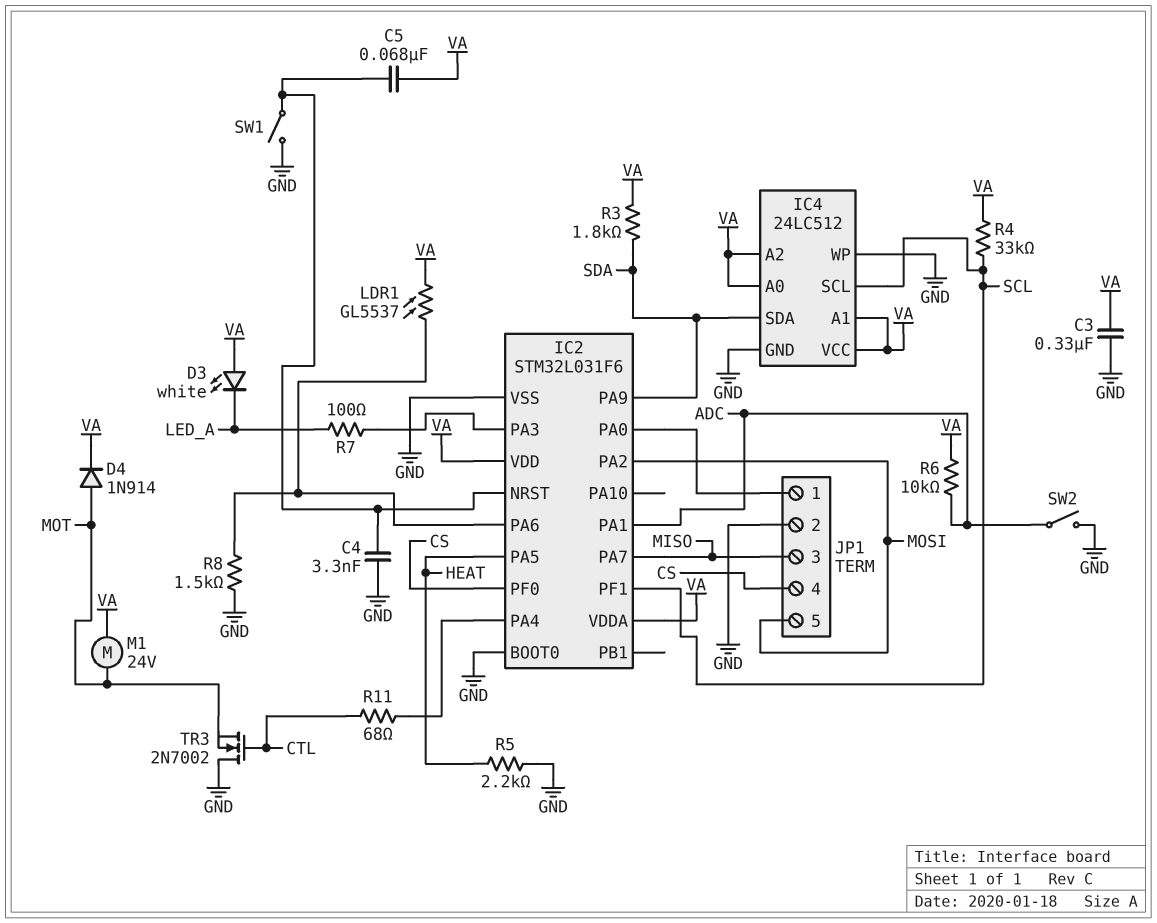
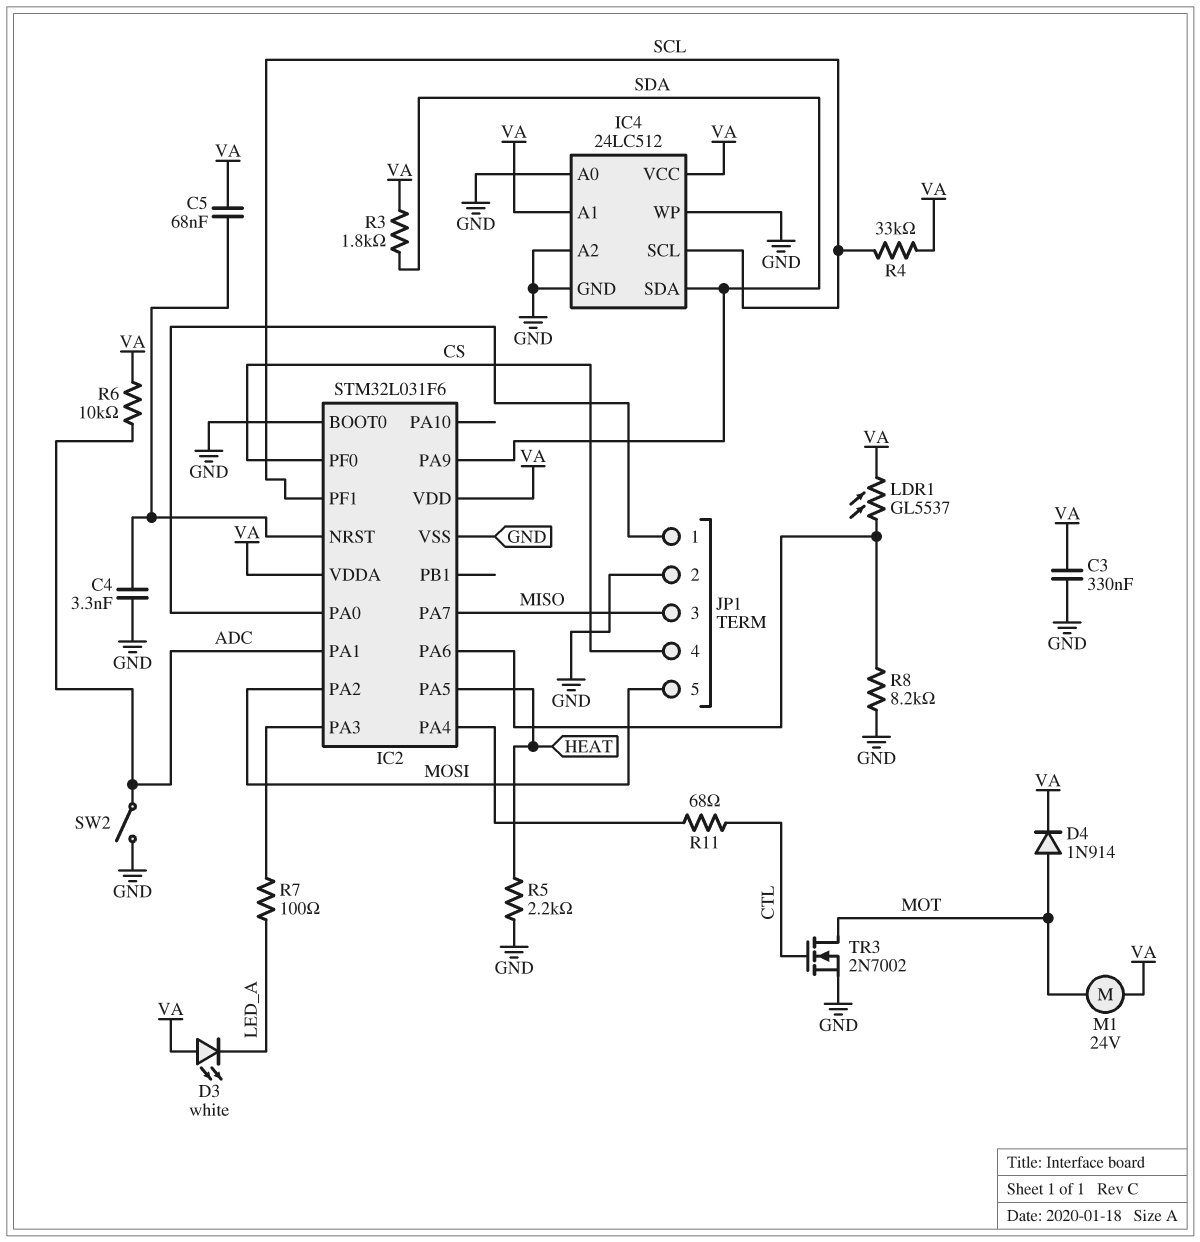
IC4 pin A0: VA -> GND
IC4 pin A2: VA -> GND
R8: 1.5k (GND, IC2/PA6) -> 8.2k (GND, IC2/PA6)
SW1: switch (GND, IC2/NRST) -> none
TR3: NMOS 2N7002 (G CTL, D GND, S MOT) -> NMOS 2N7002 (G CTL, D MOT, S GND)

